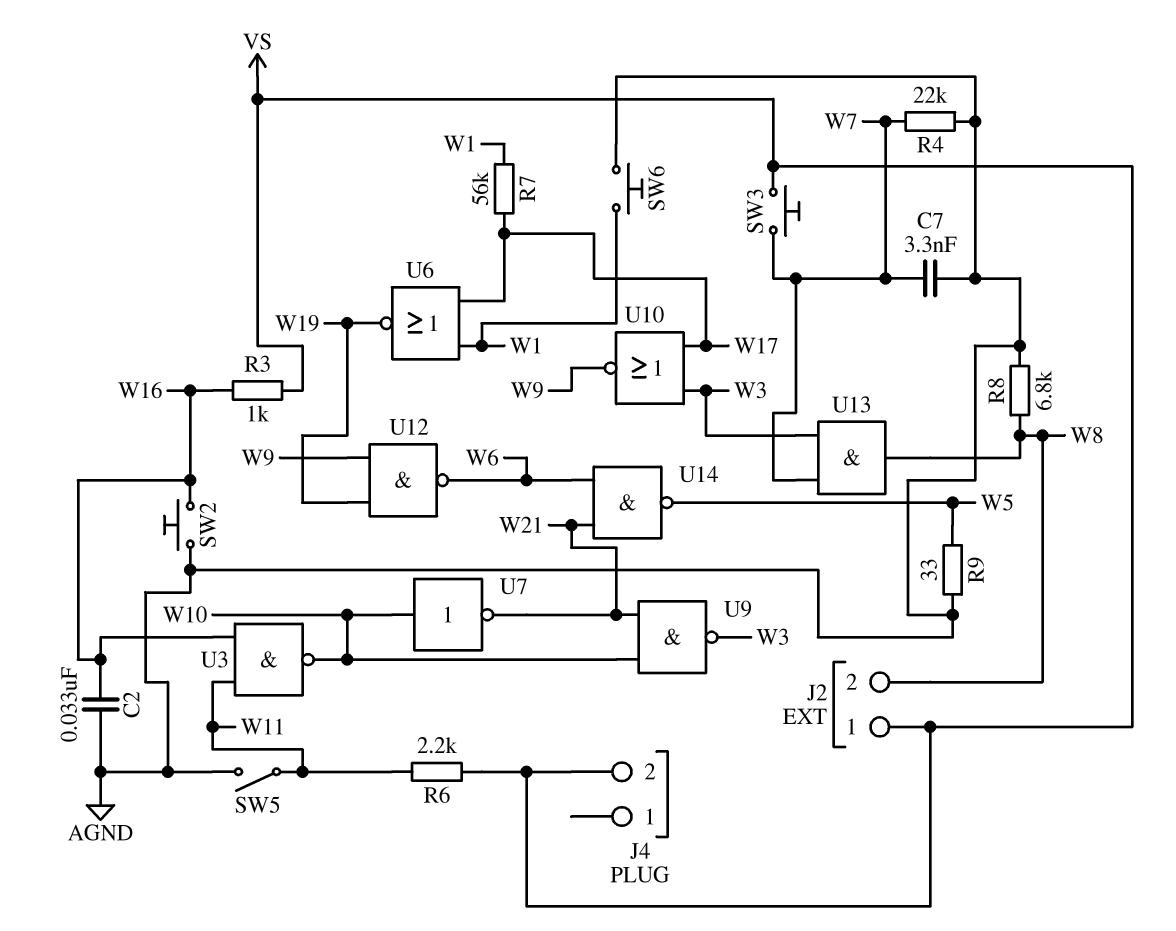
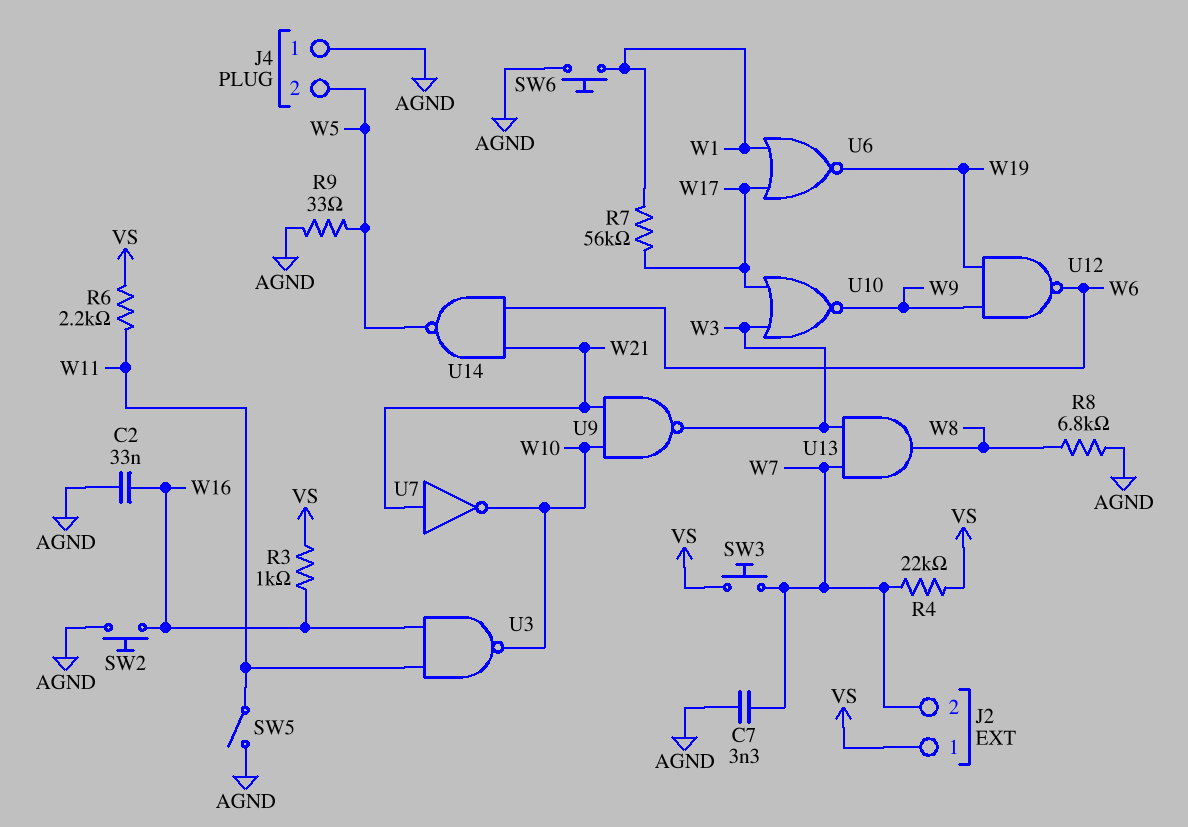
J2 pin 2: W8 -> W7
J4 pin 1: none -> AGND
J4 pin 2: VS -> W5
R4: 22k (AGND, W7) -> 22k (VS, W7)
U7: NOT (in W10, out W21) -> NOT (in W21, out W10)

